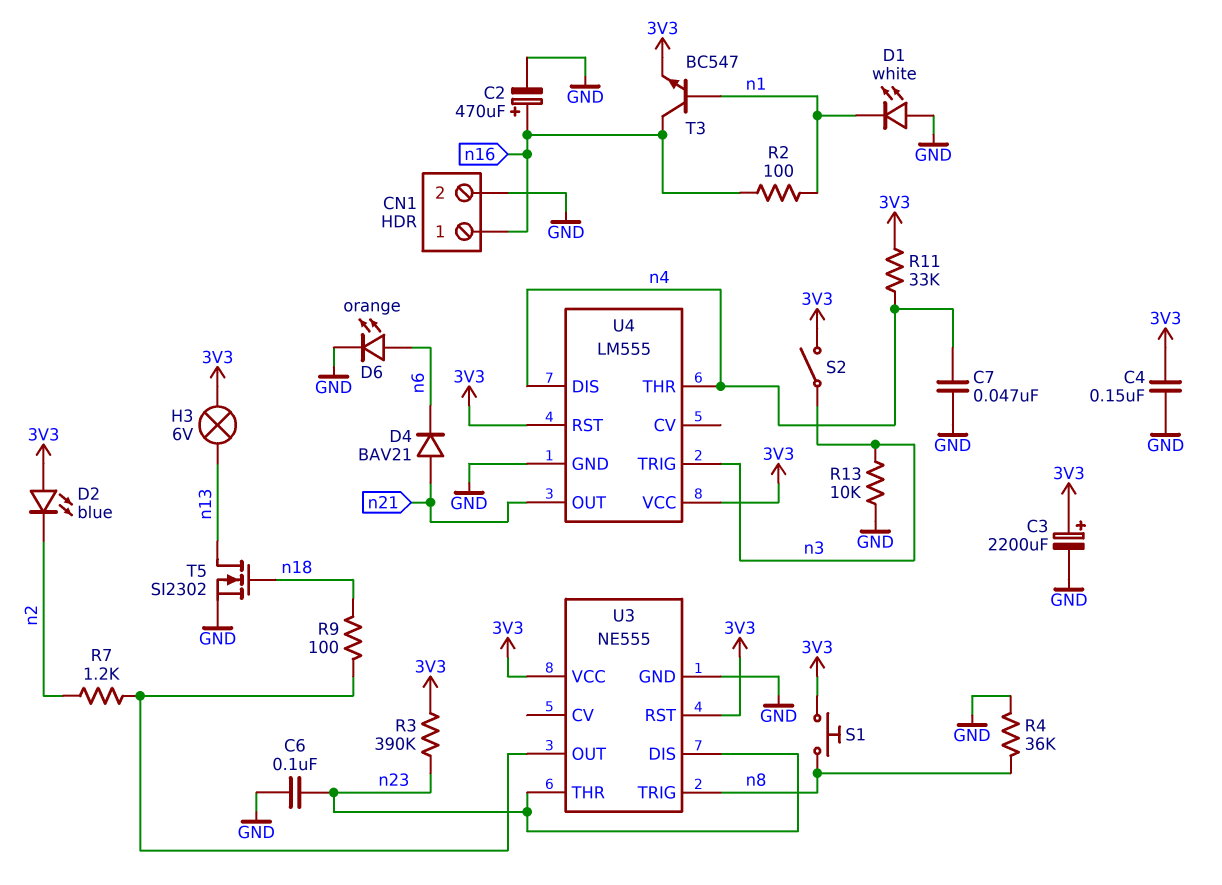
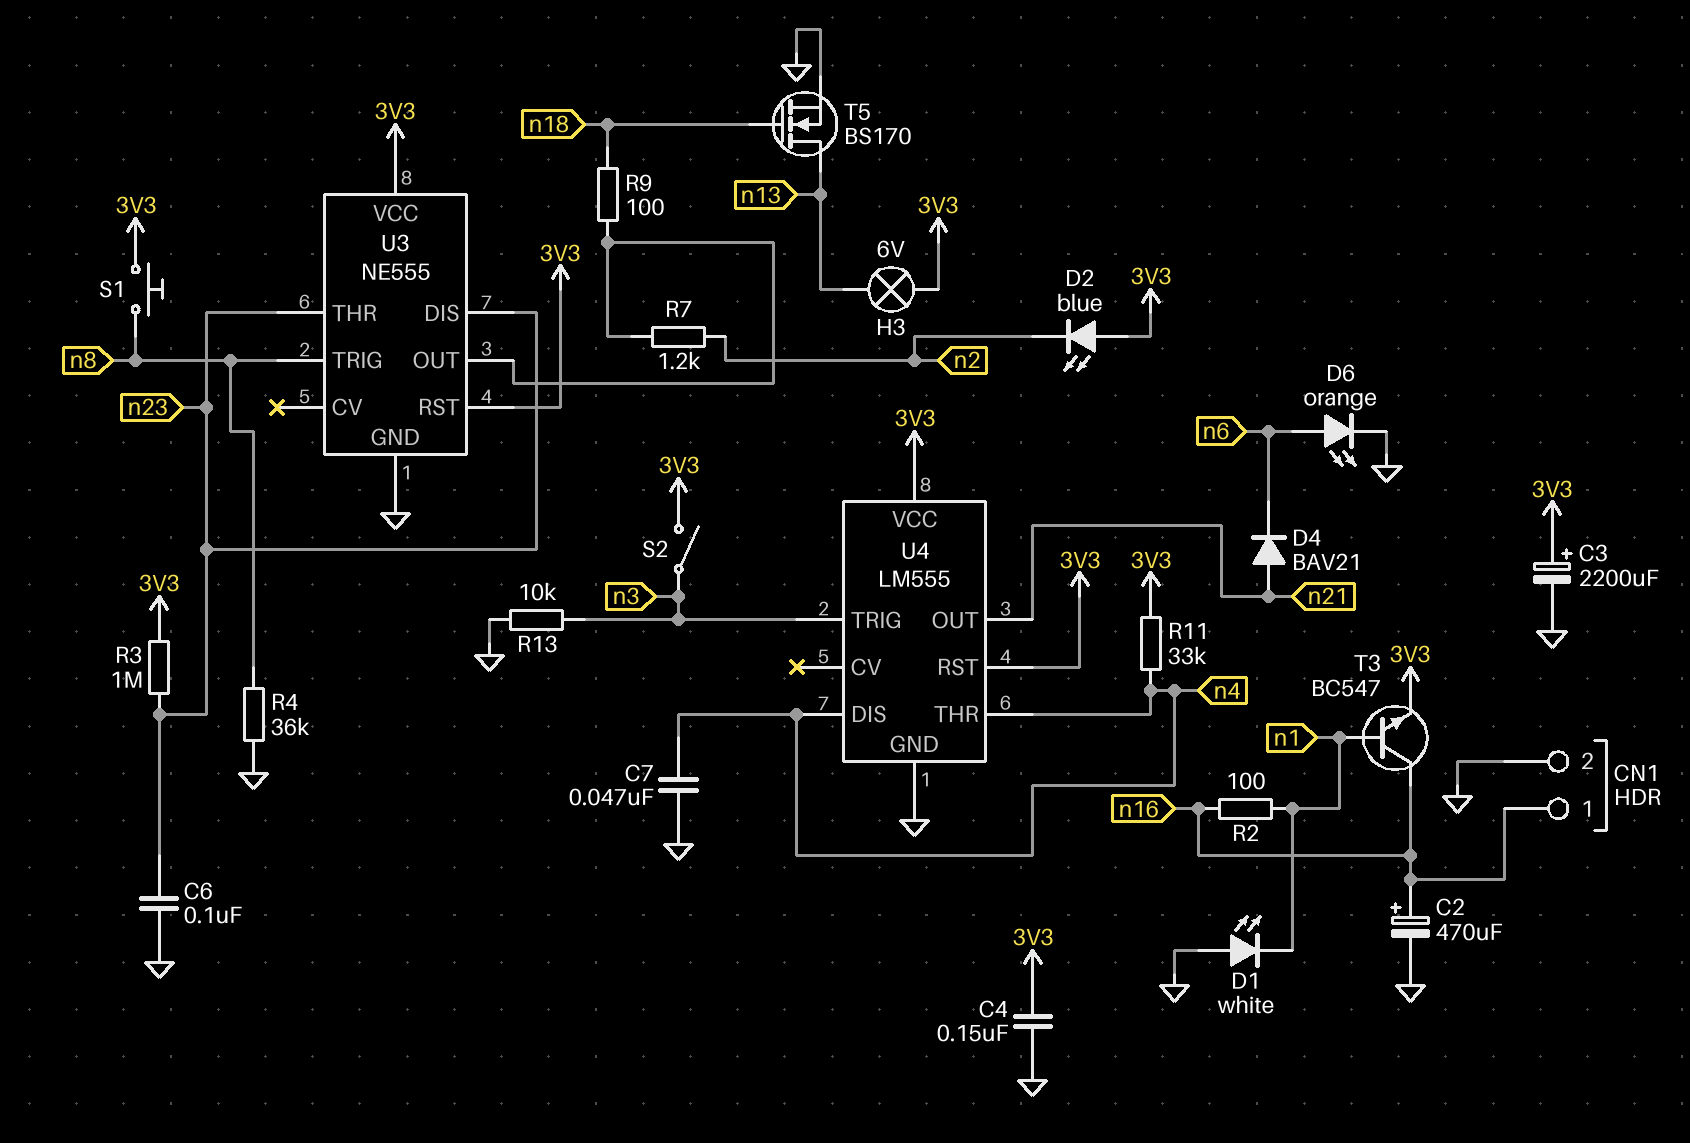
R3: 390k (3V3, n23) -> 1M (3V3, n23)
T5: NMOS SI2302 (G n18, D n13, S GND) -> NMOS BS170 (G n18, D n13, S GND)

